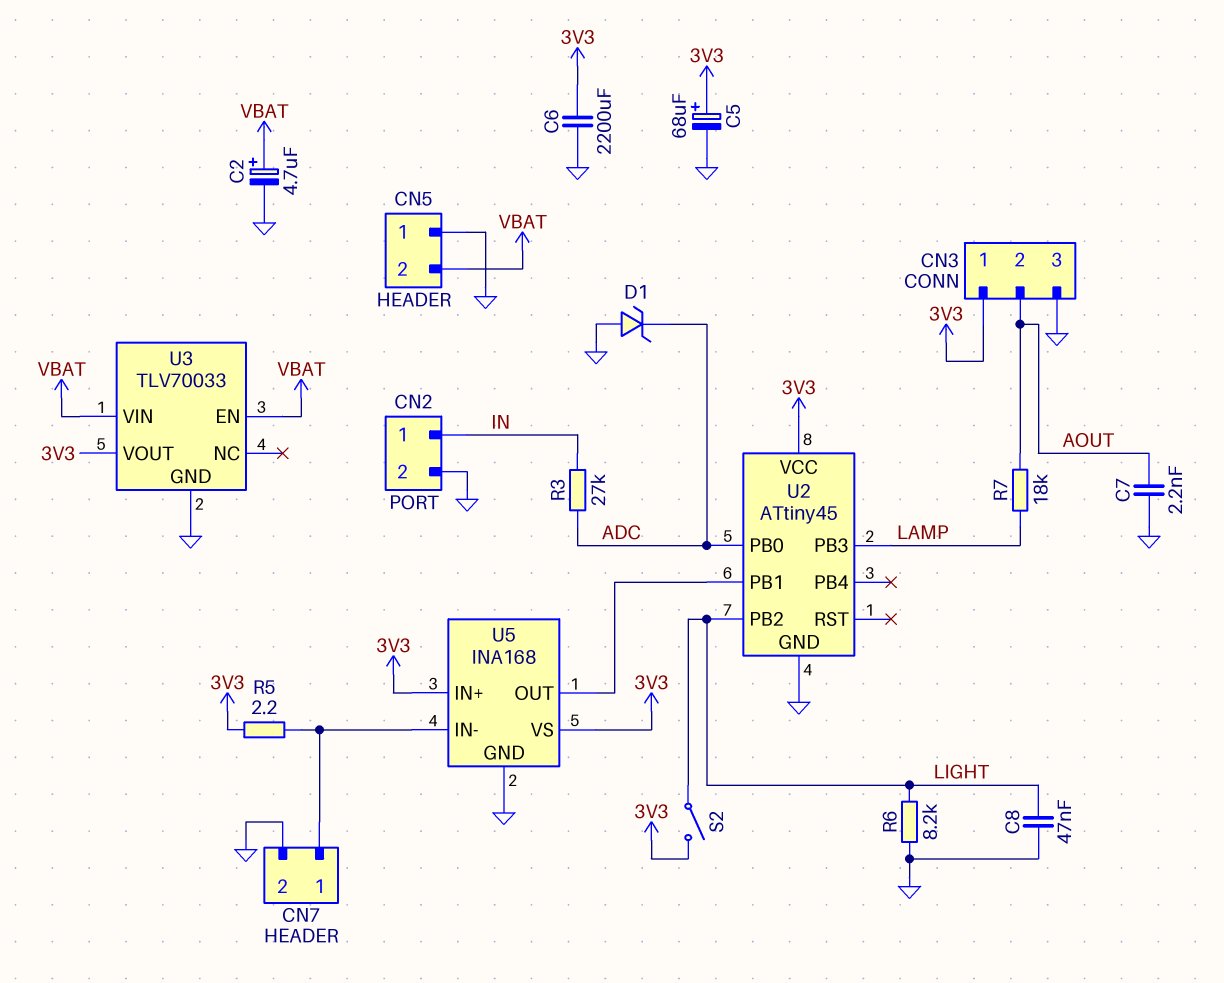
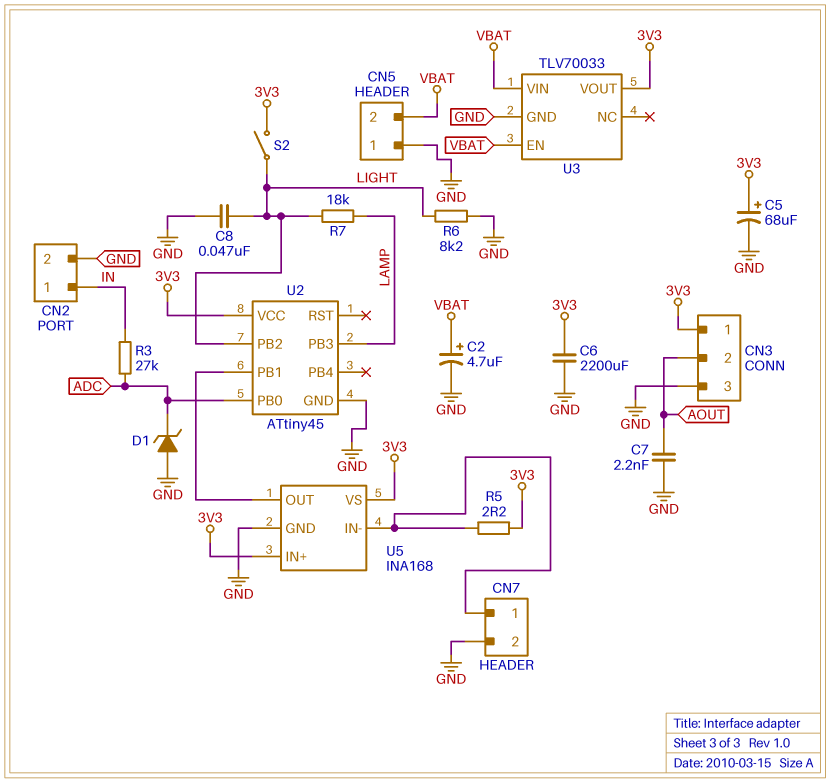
R7: 18k (AOUT, LAMP) -> 18k (LAMP, LIGHT)

